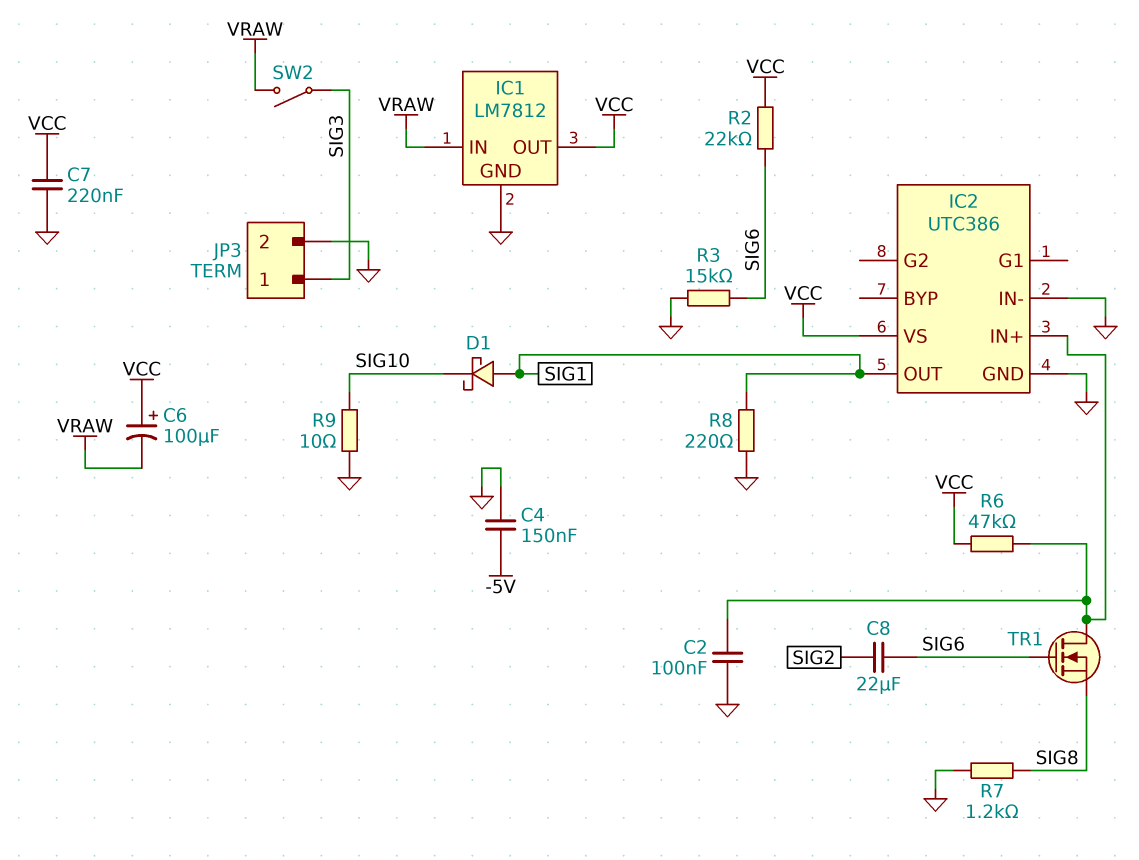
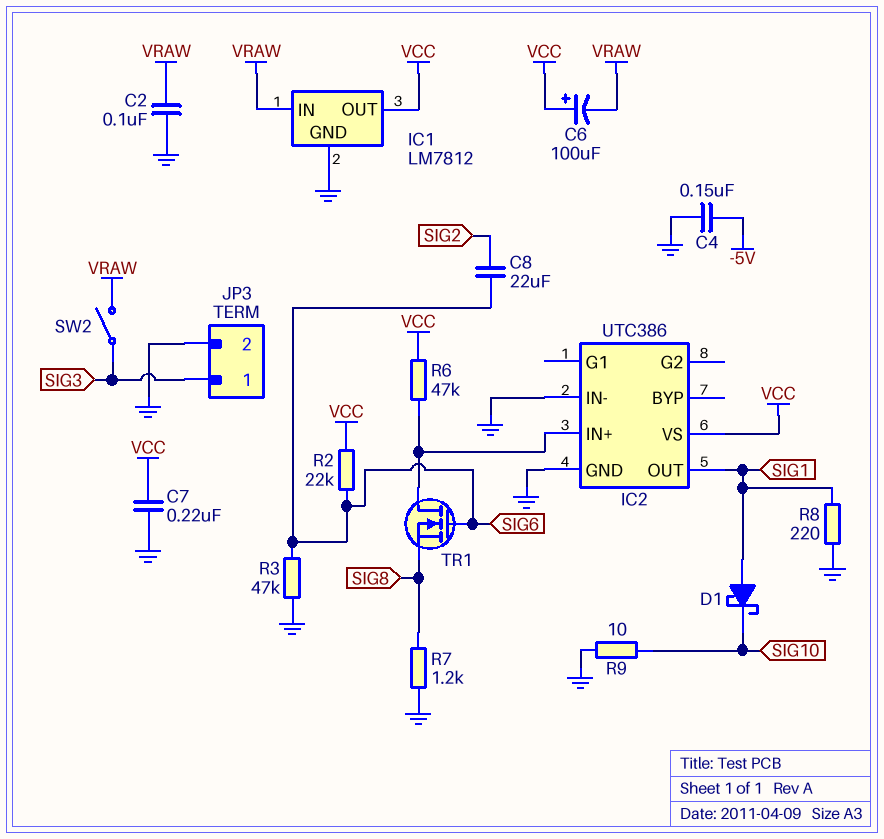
C2: 100nF (GND, IC2/IN+) -> 100nF (GND, VRAW)
R3: 15k (GND, SIG6) -> 47k (GND, SIG6)

